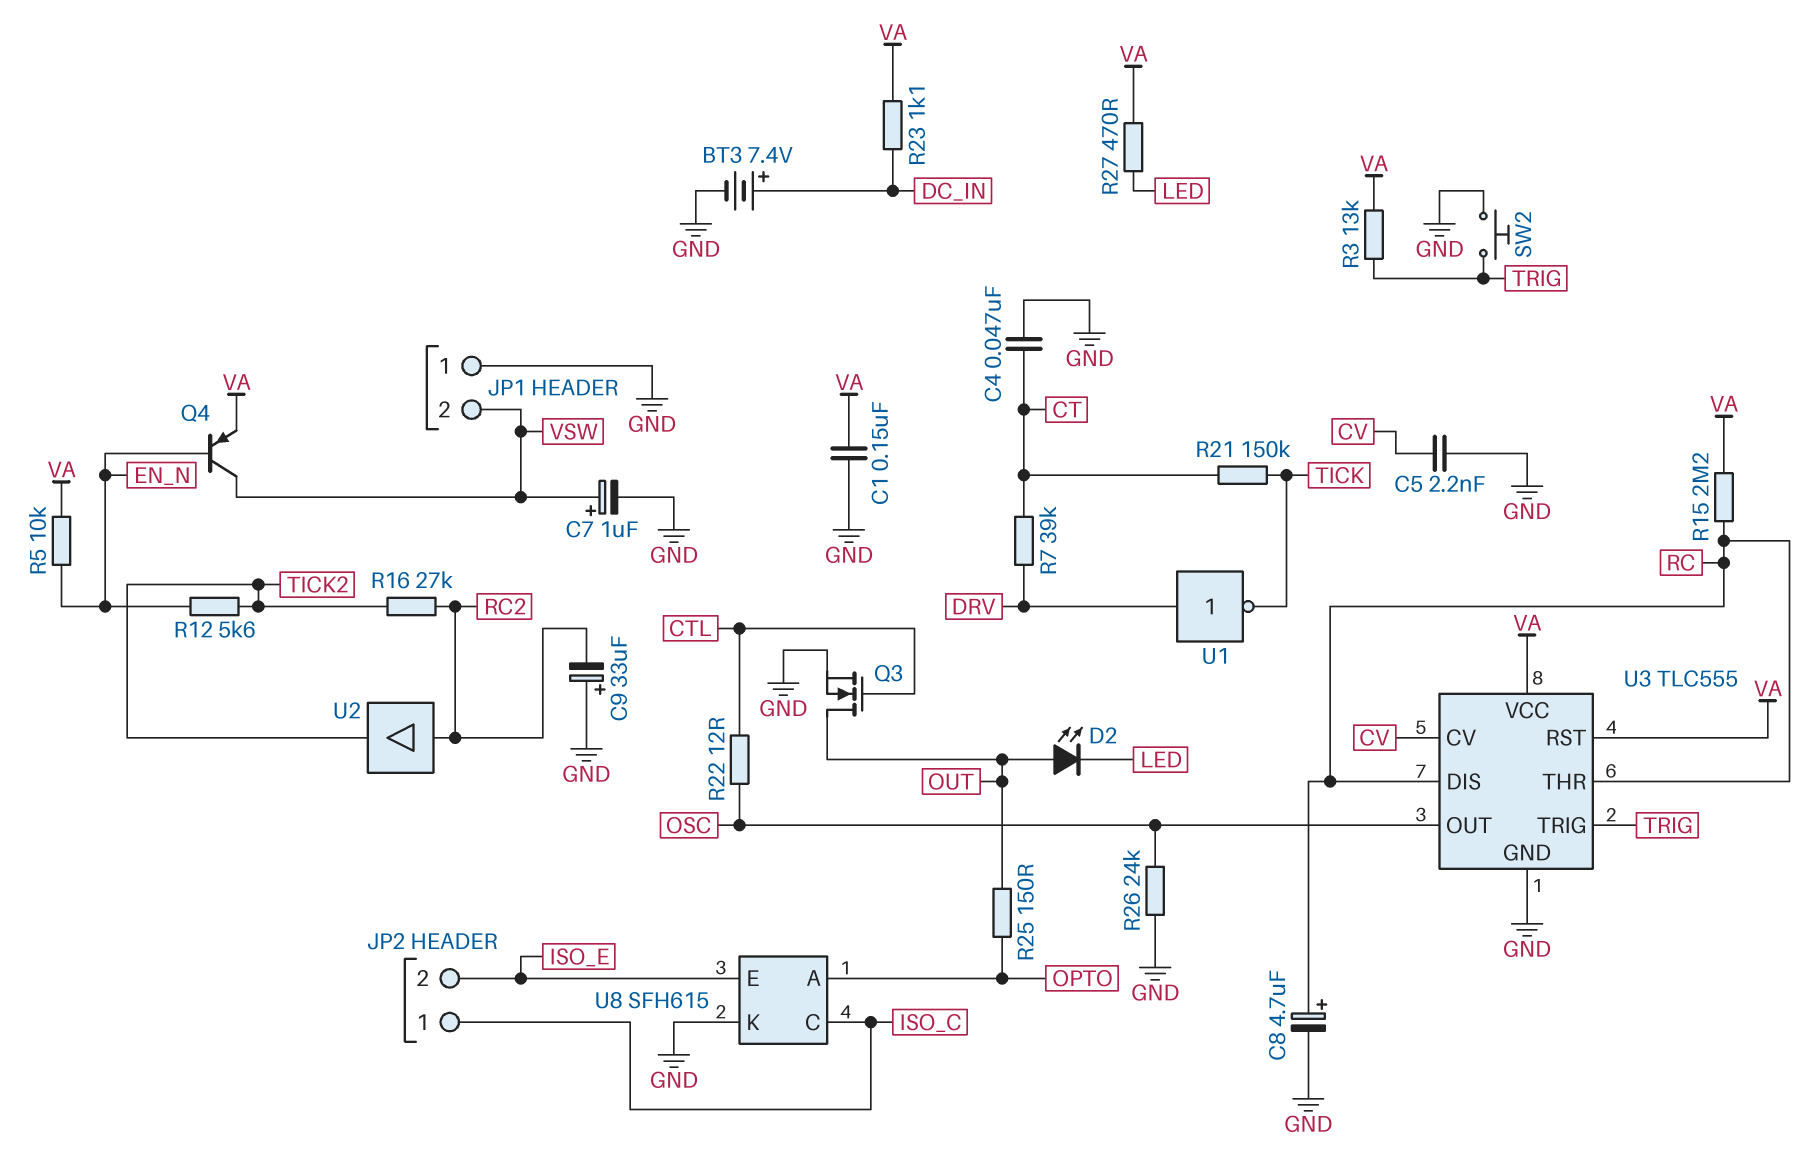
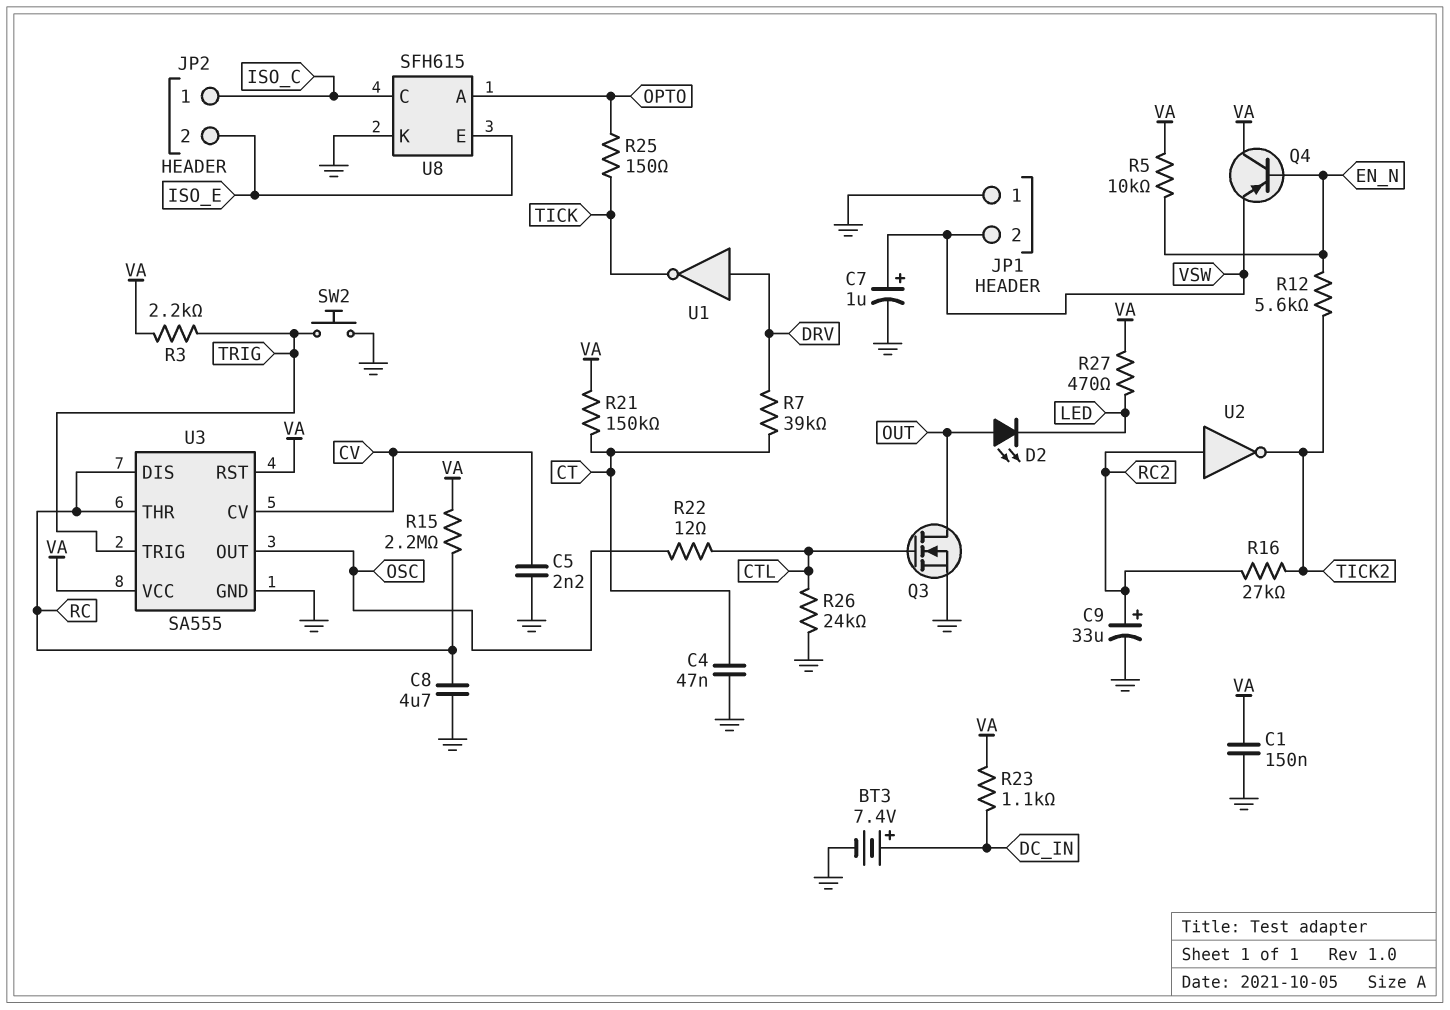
C8: 4.7uF (plus RC, minus GND) -> 4.7uF (GND, RC)
C9: 33uF (plus GND, minus RC2) -> 33uF (plus RC2, minus GND)
Q4: PNP (B EN_N, C VSW, E VA) -> PNP (B EN_N, C VA, E VSW)
R3: 13k (TRIG, VA) -> 2.2k (TRIG, VA)
R21: 150k (CT, TICK) -> 150k (CT, VA)
R25: 150 (OPTO, OUT) -> 150 (OPTO, TICK)
R26: 24k (GND, OSC) -> 24k (CTL, GND)
U2: buffer (in RC2, out TICK2) -> NOT (in RC2, out TICK2)
U3: TLC555 -> SA555

